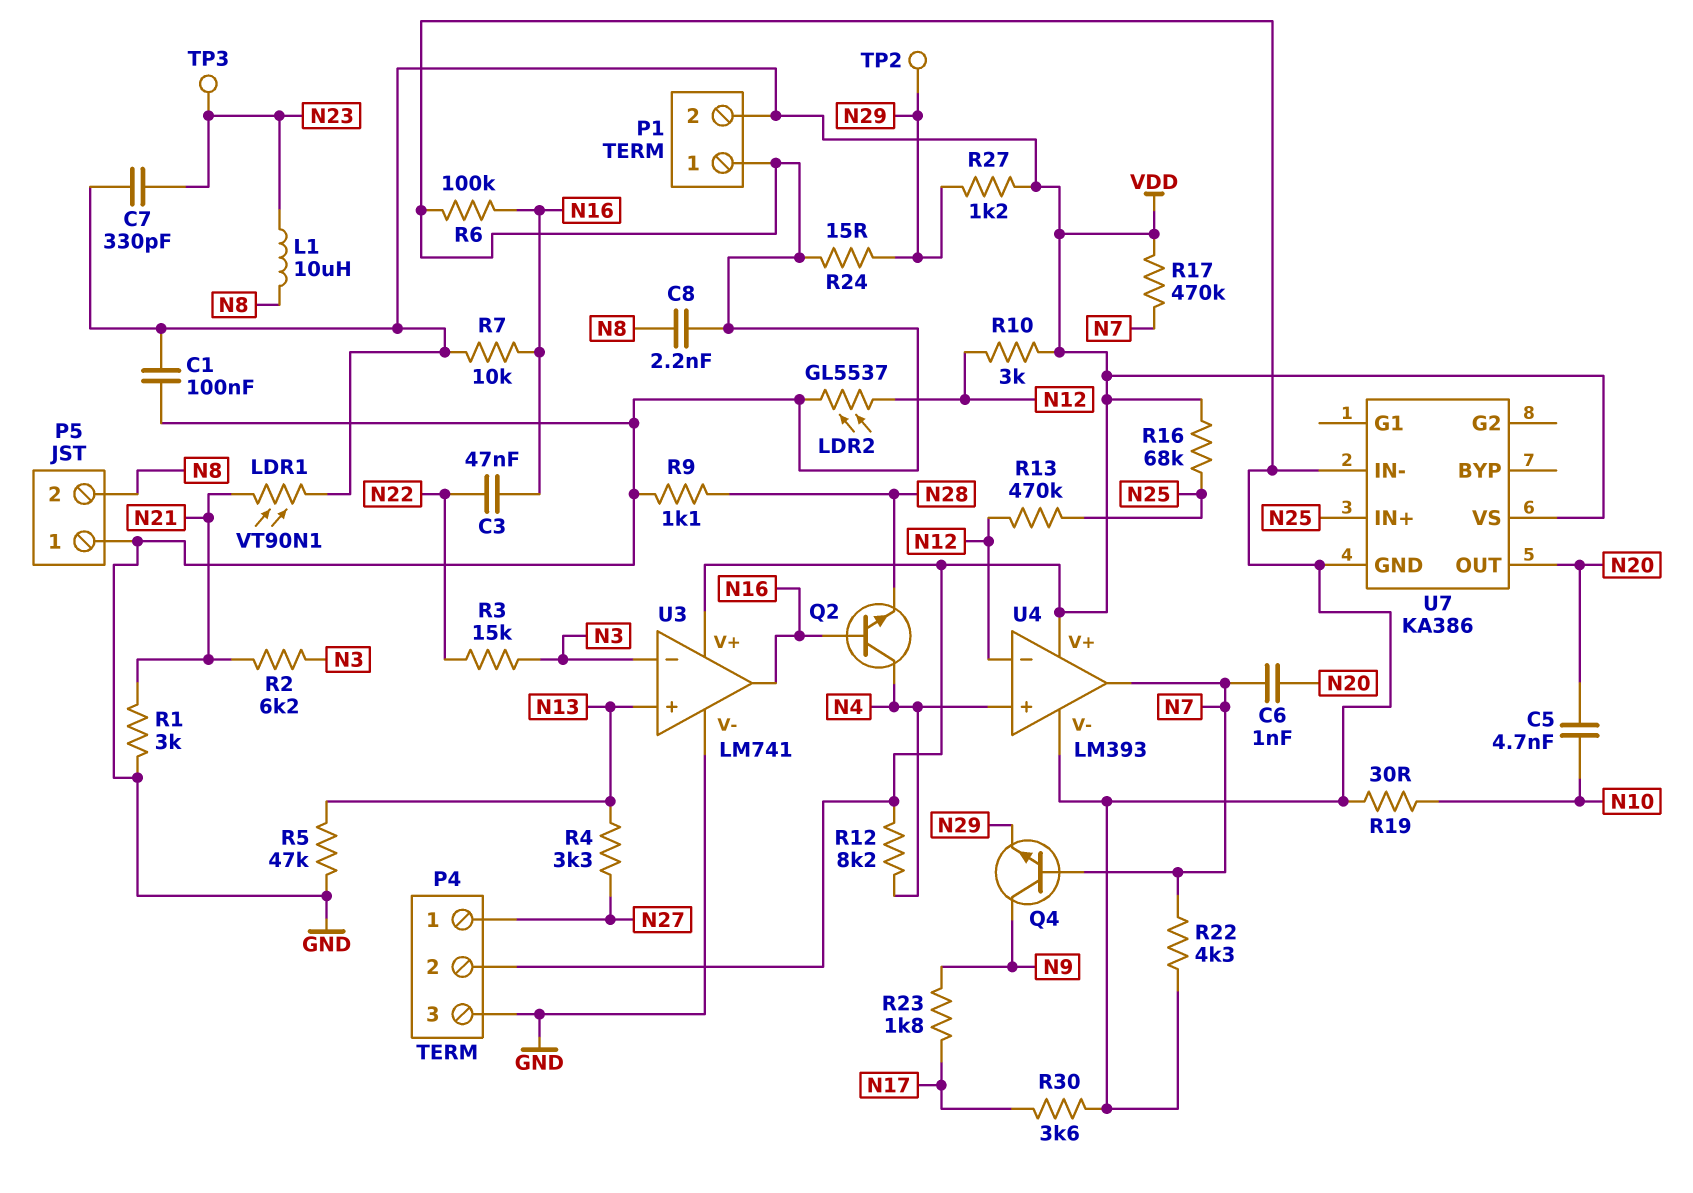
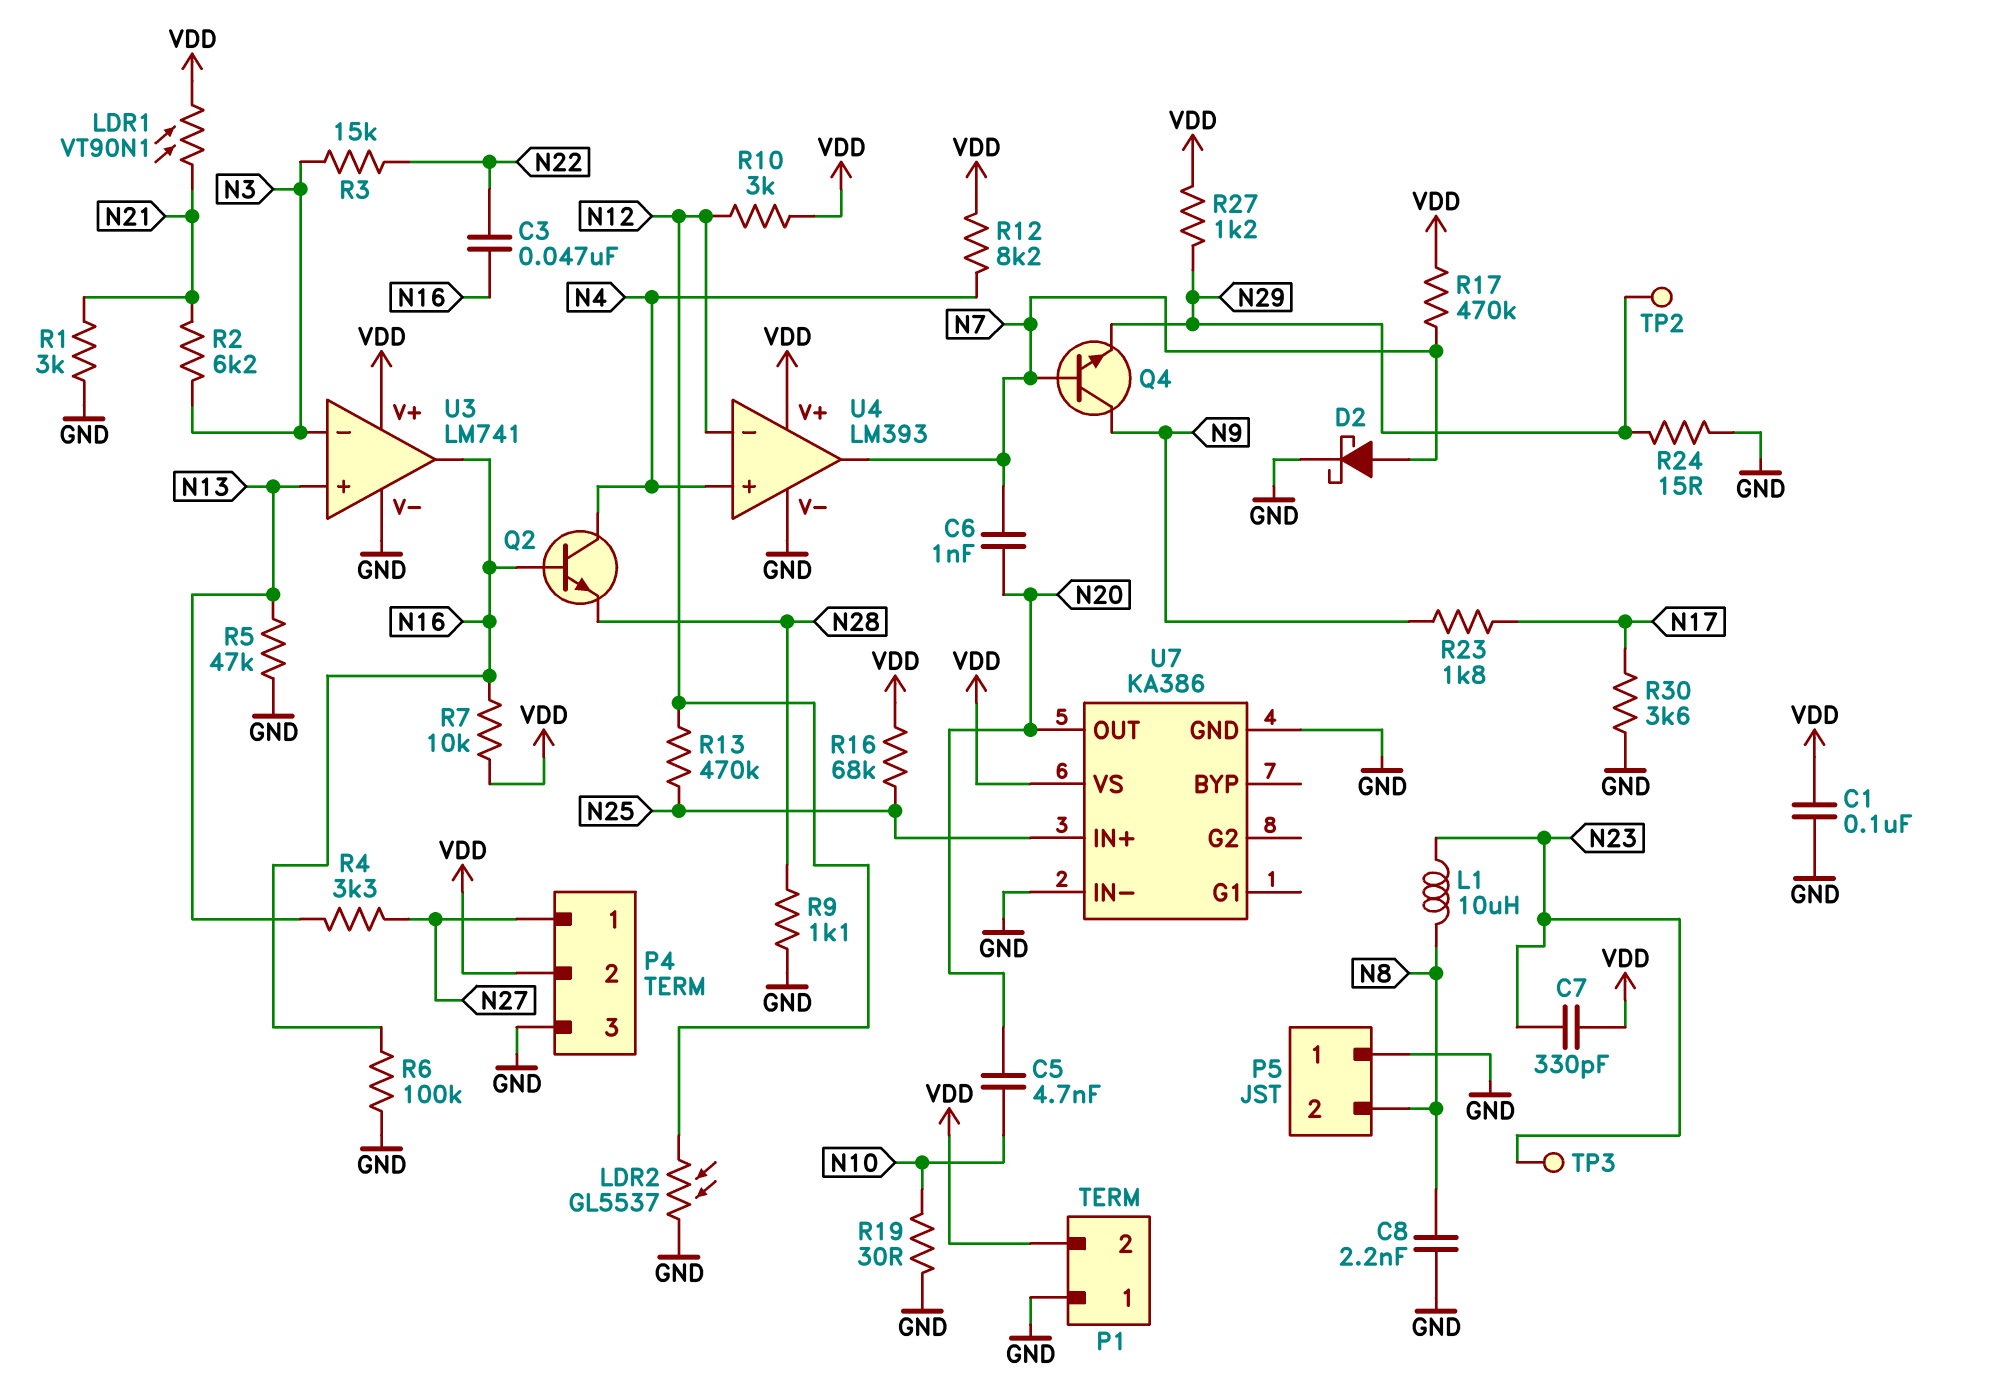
D2: none -> schottky (A N7, K GND)
R22: 4.3k (GND, N7) -> none

